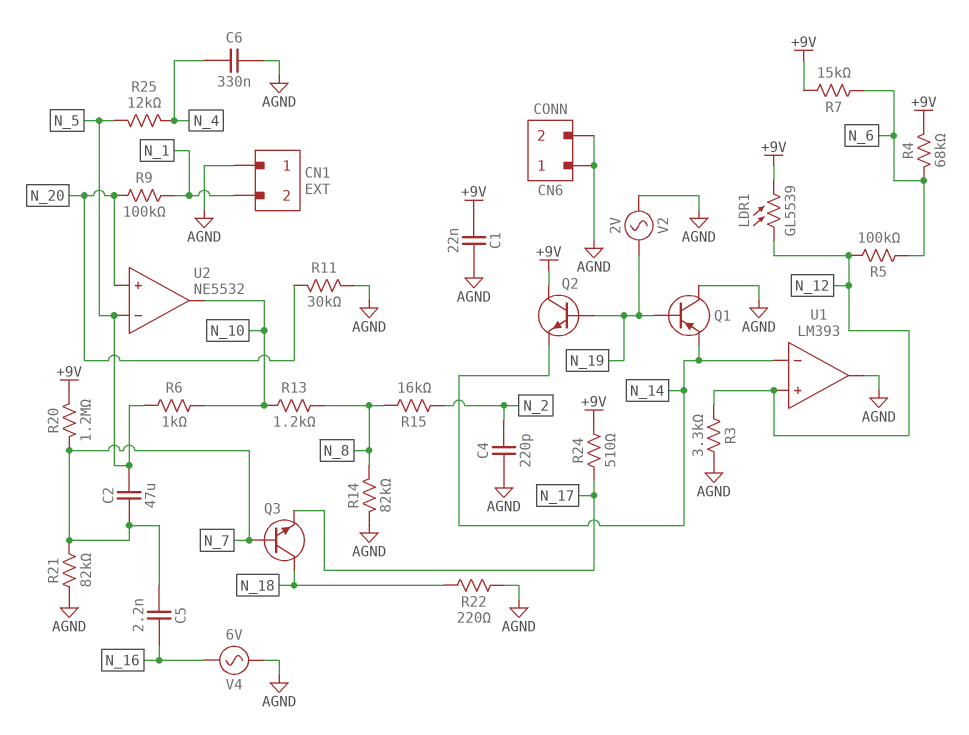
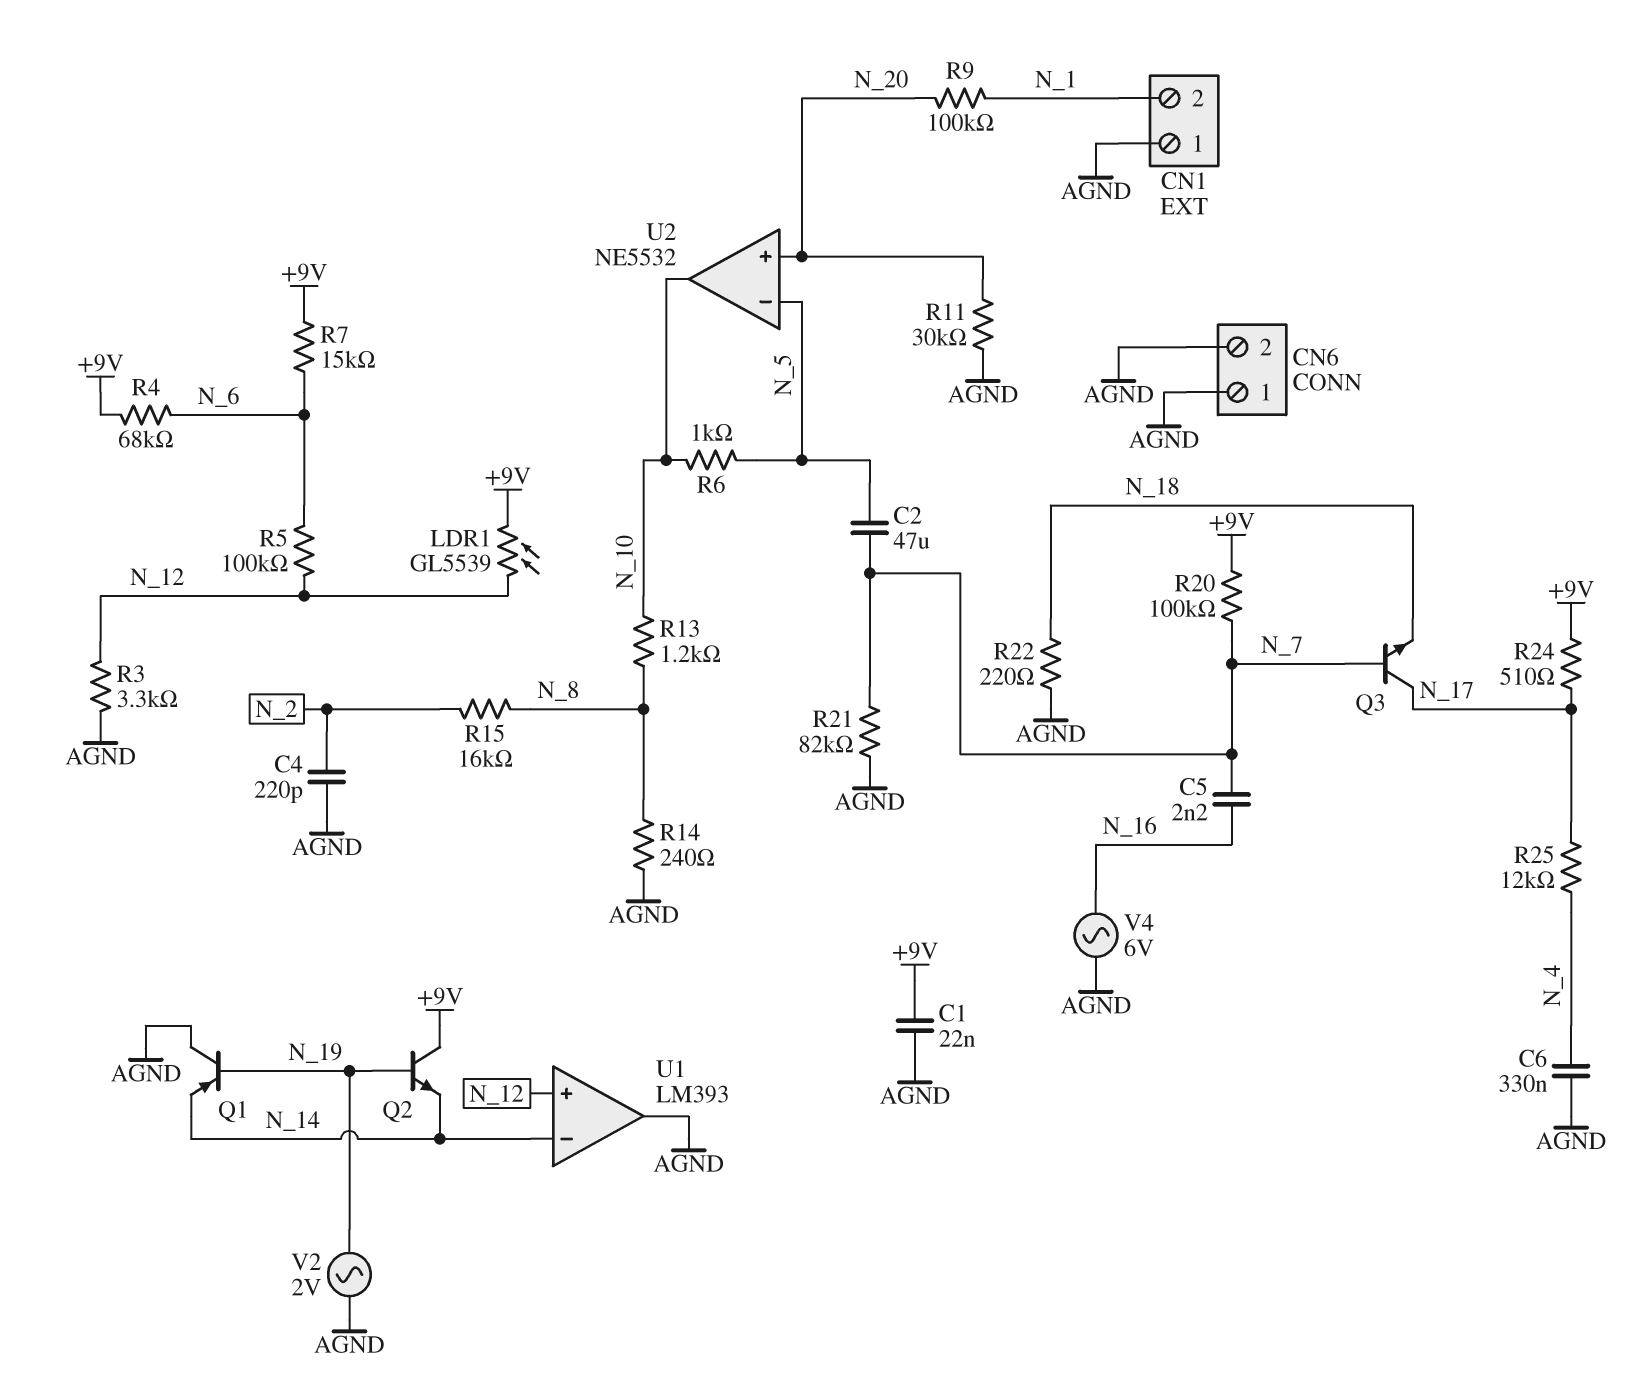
Q3: NPN (B N_7, C N_18, E N_17) -> NPN (B N_7, C N_17, E N_18)
R14: 82k (AGND, N_8) -> 240 (AGND, N_8)
R20: 1.2M (+9V, N_7) -> 100k (+9V, N_7)
R25: 12k (N_4, N_5) -> 12k (N_4, N_17)

